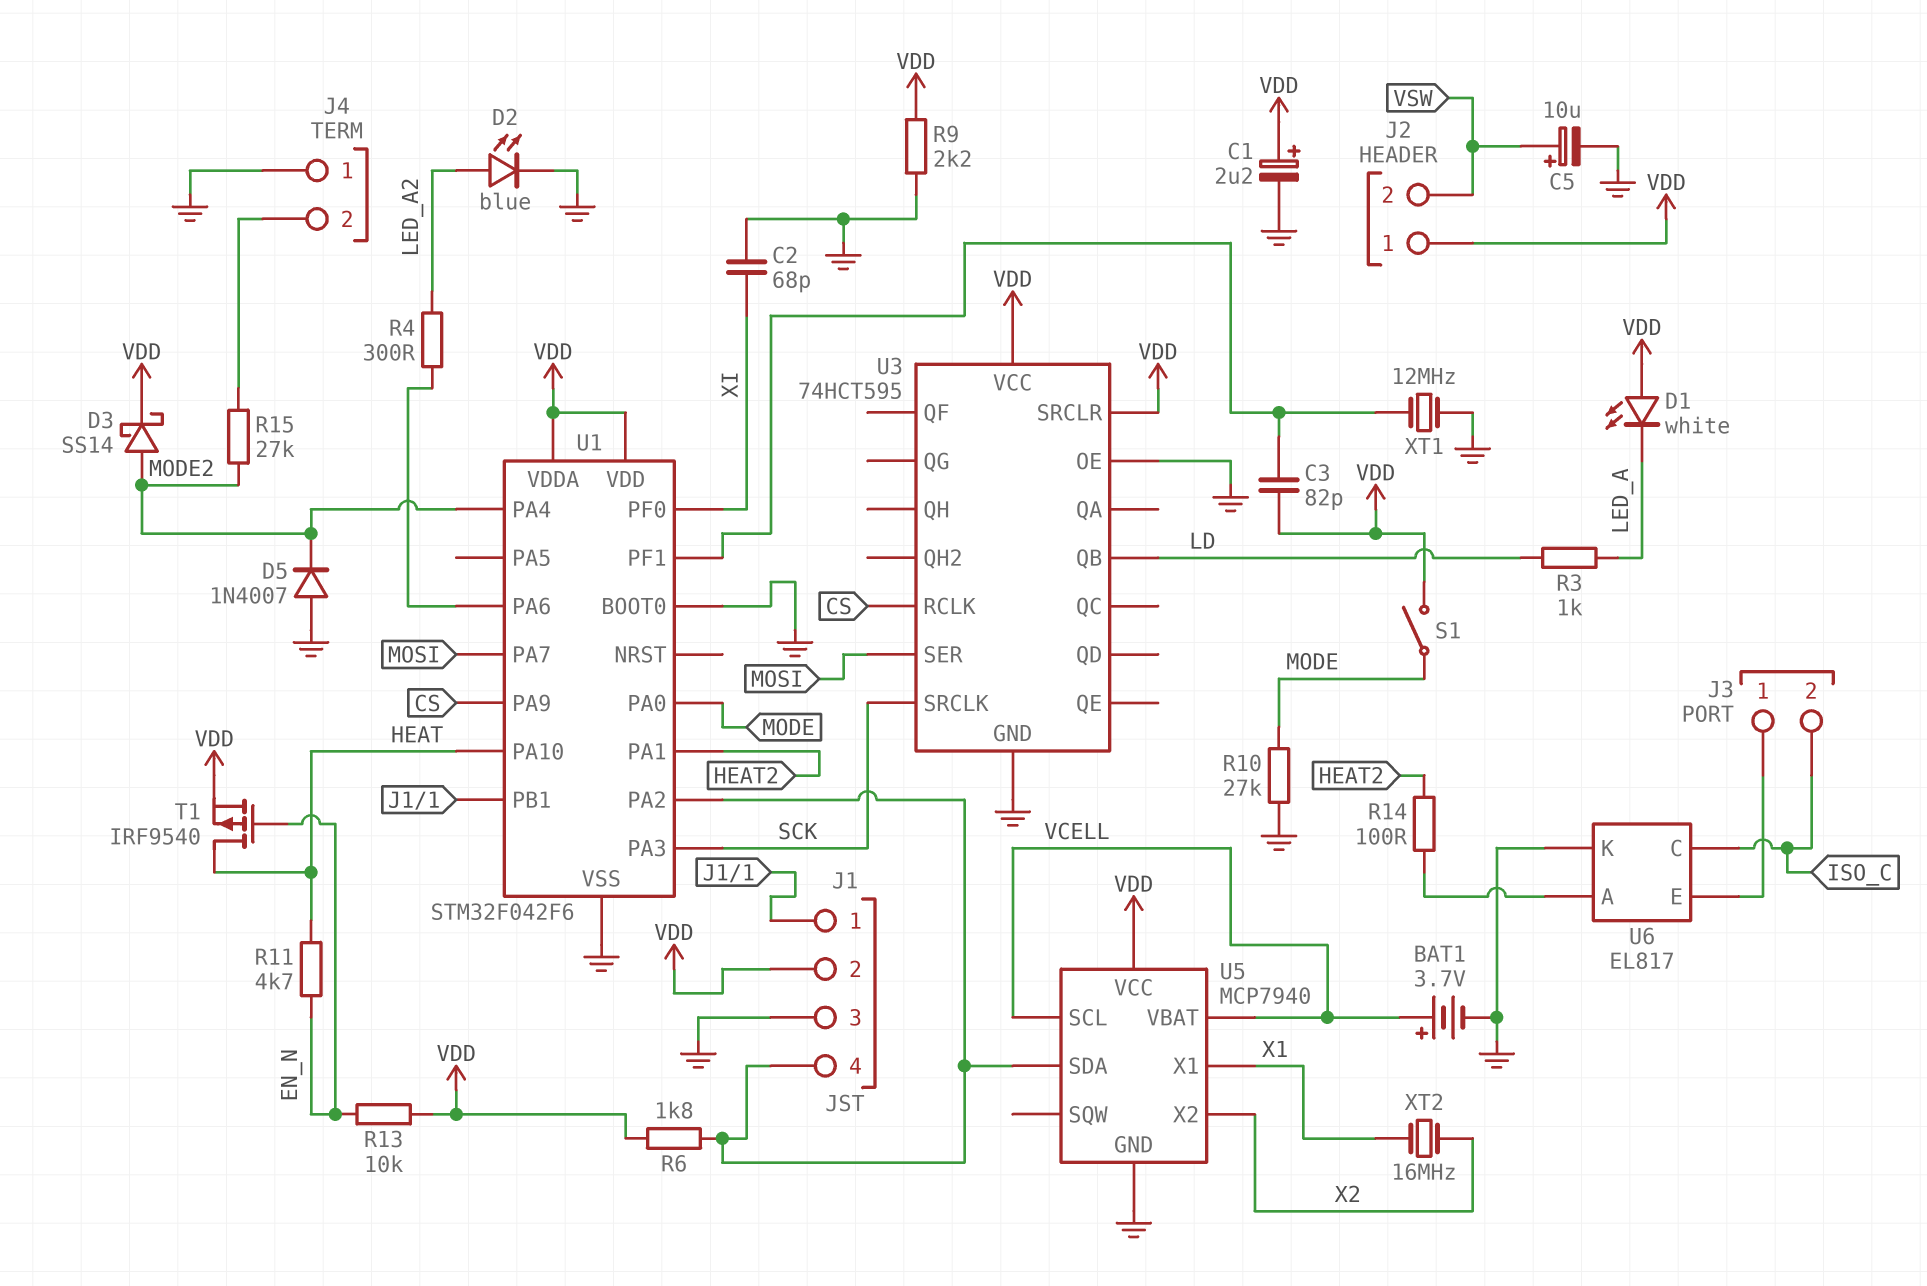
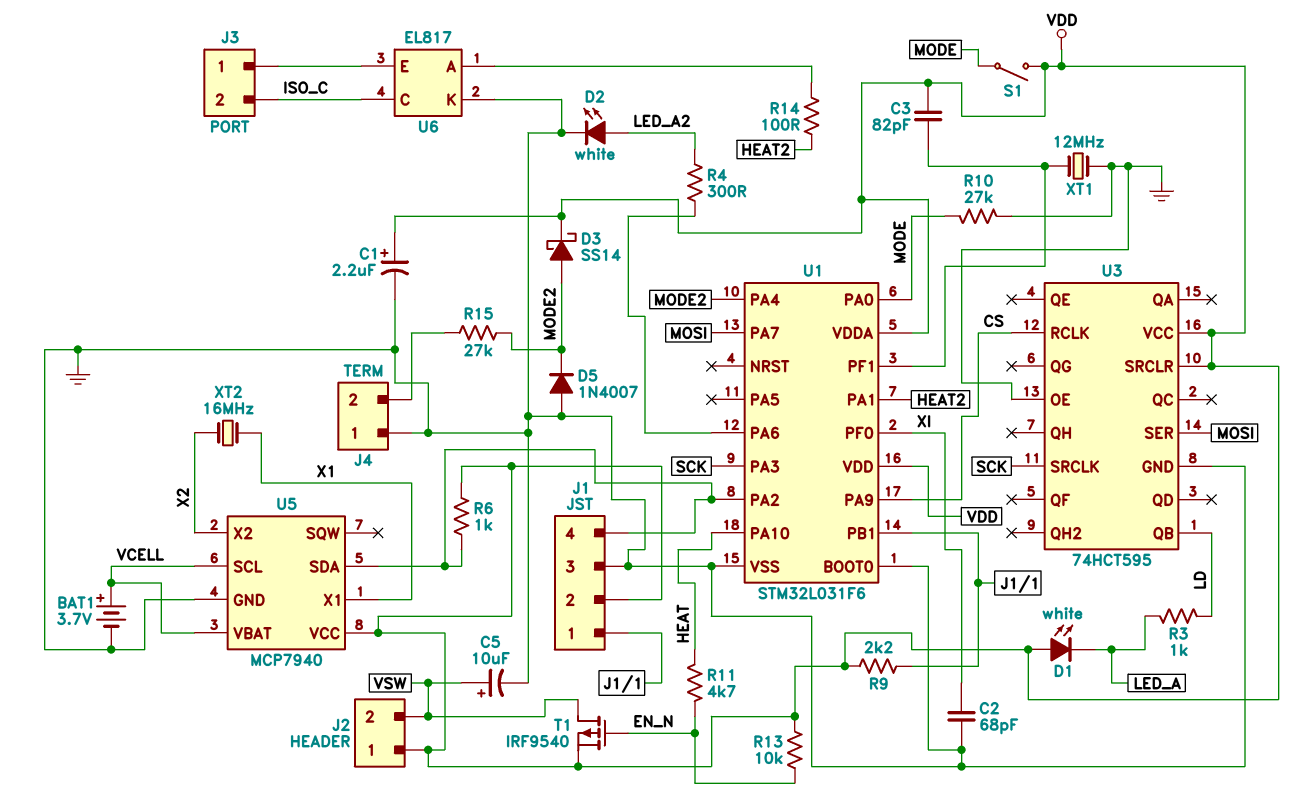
D2: LED blue (A LED_A2, K GND) -> LED white (A LED_A2, K GND)
R6: 1.8k (J1/4, VDD) -> 1k (J1/4, VDD)
R9: 2.2k (GND, VDD) -> 2.2k (J1/1, VDD)
T1: PMOS IRF9540 (G EN_N, D HEAT, S VDD) -> PMOS IRF9540 (G EN_N, D VSW, S VDD)
U1: STM32F042F6 -> STM32L031F6

